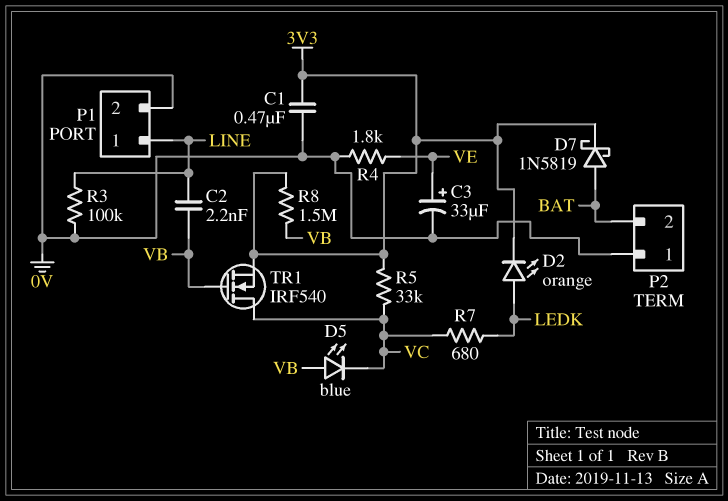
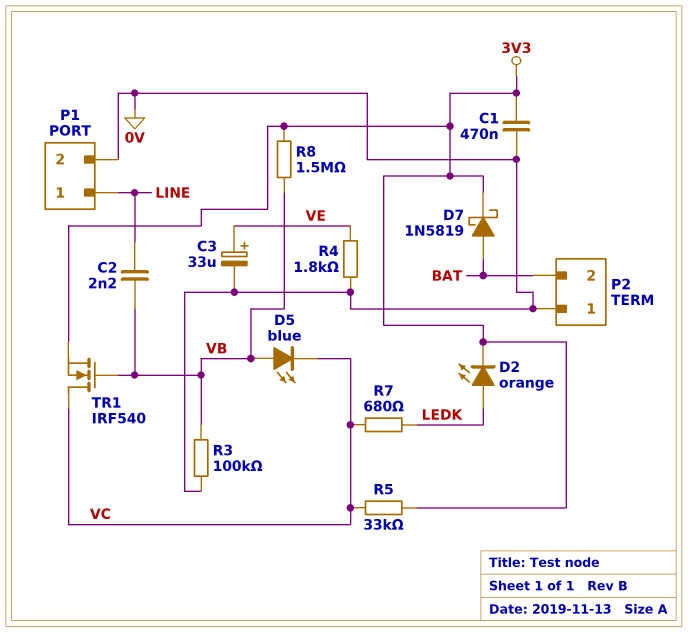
R3: 100k (0V, LINE) -> 100k (0V, VB)

